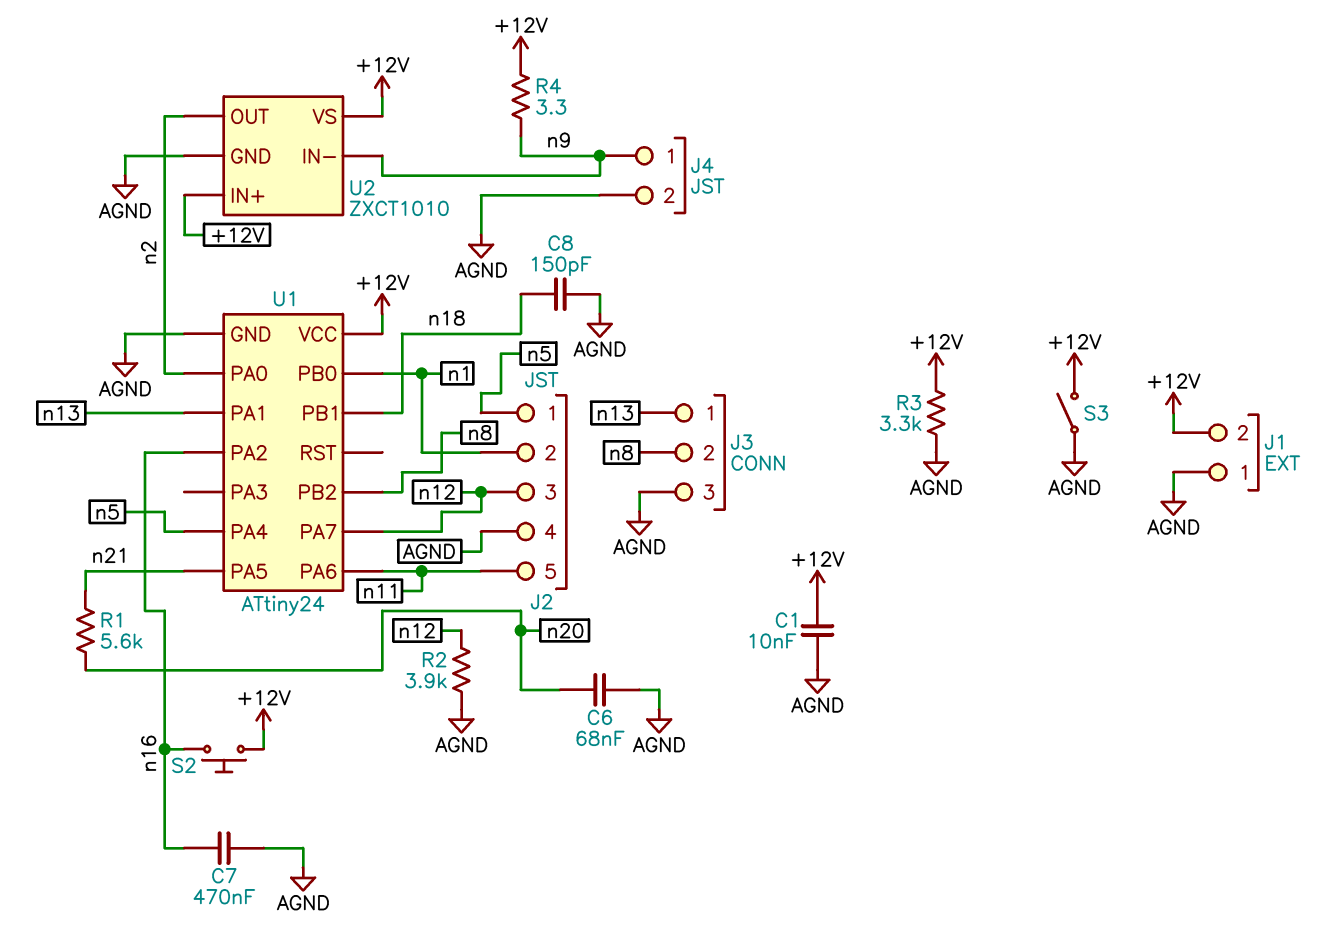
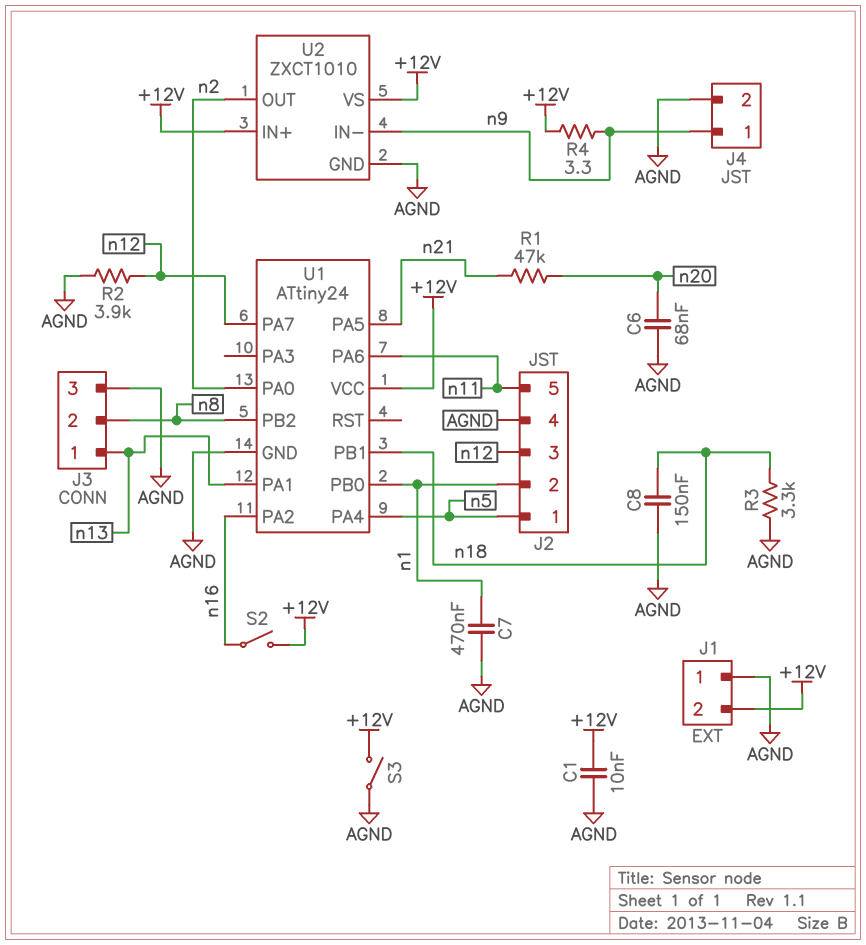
C7: 470nF (AGND, n16) -> 470nF (AGND, n1)
C8: 150pF (AGND, n18) -> 150nF (AGND, n18)
R1: 5.6k (n20, n21) -> 47k (n20, n21)
R3: 3.3k (+12V, AGND) -> 3.3k (AGND, n18)
S2: button (+12V, n16) -> switch (+12V, n16)

